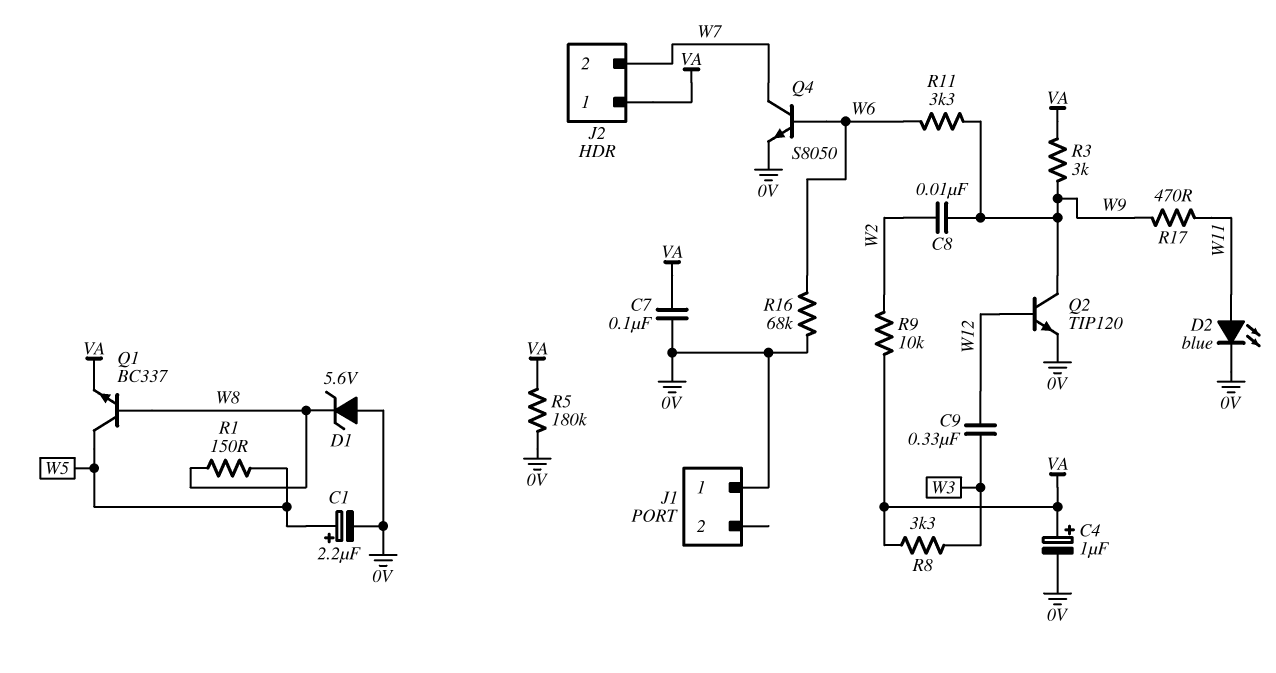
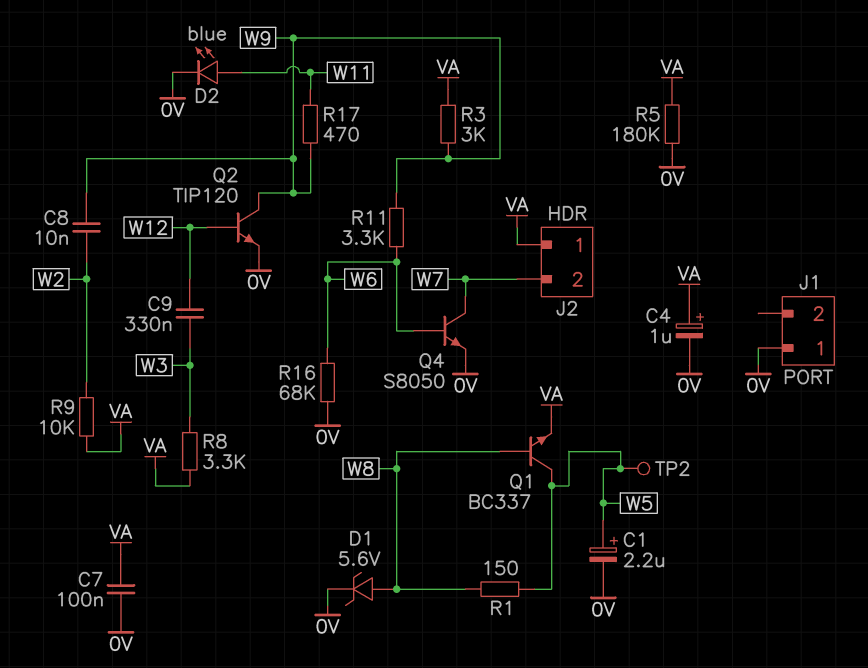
D1: zener 5.6V (A 0V, K W8) -> zener 5.6V (A W8, K 0V)
TP2: none -> test point (W5)

